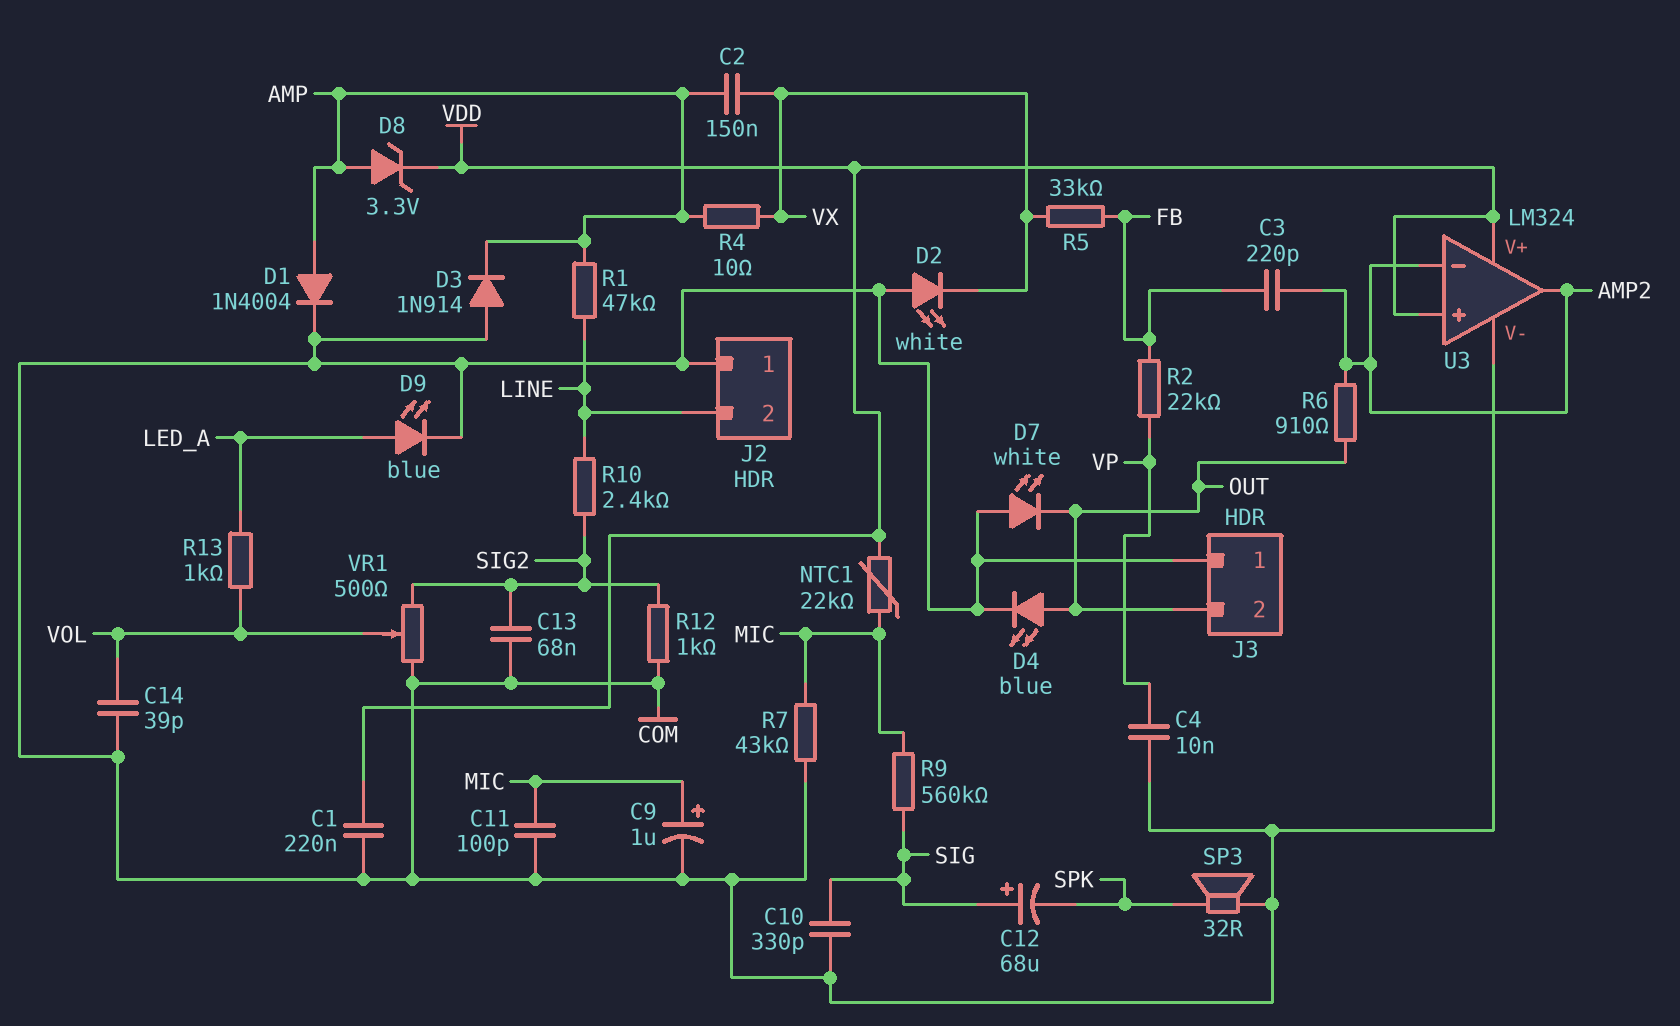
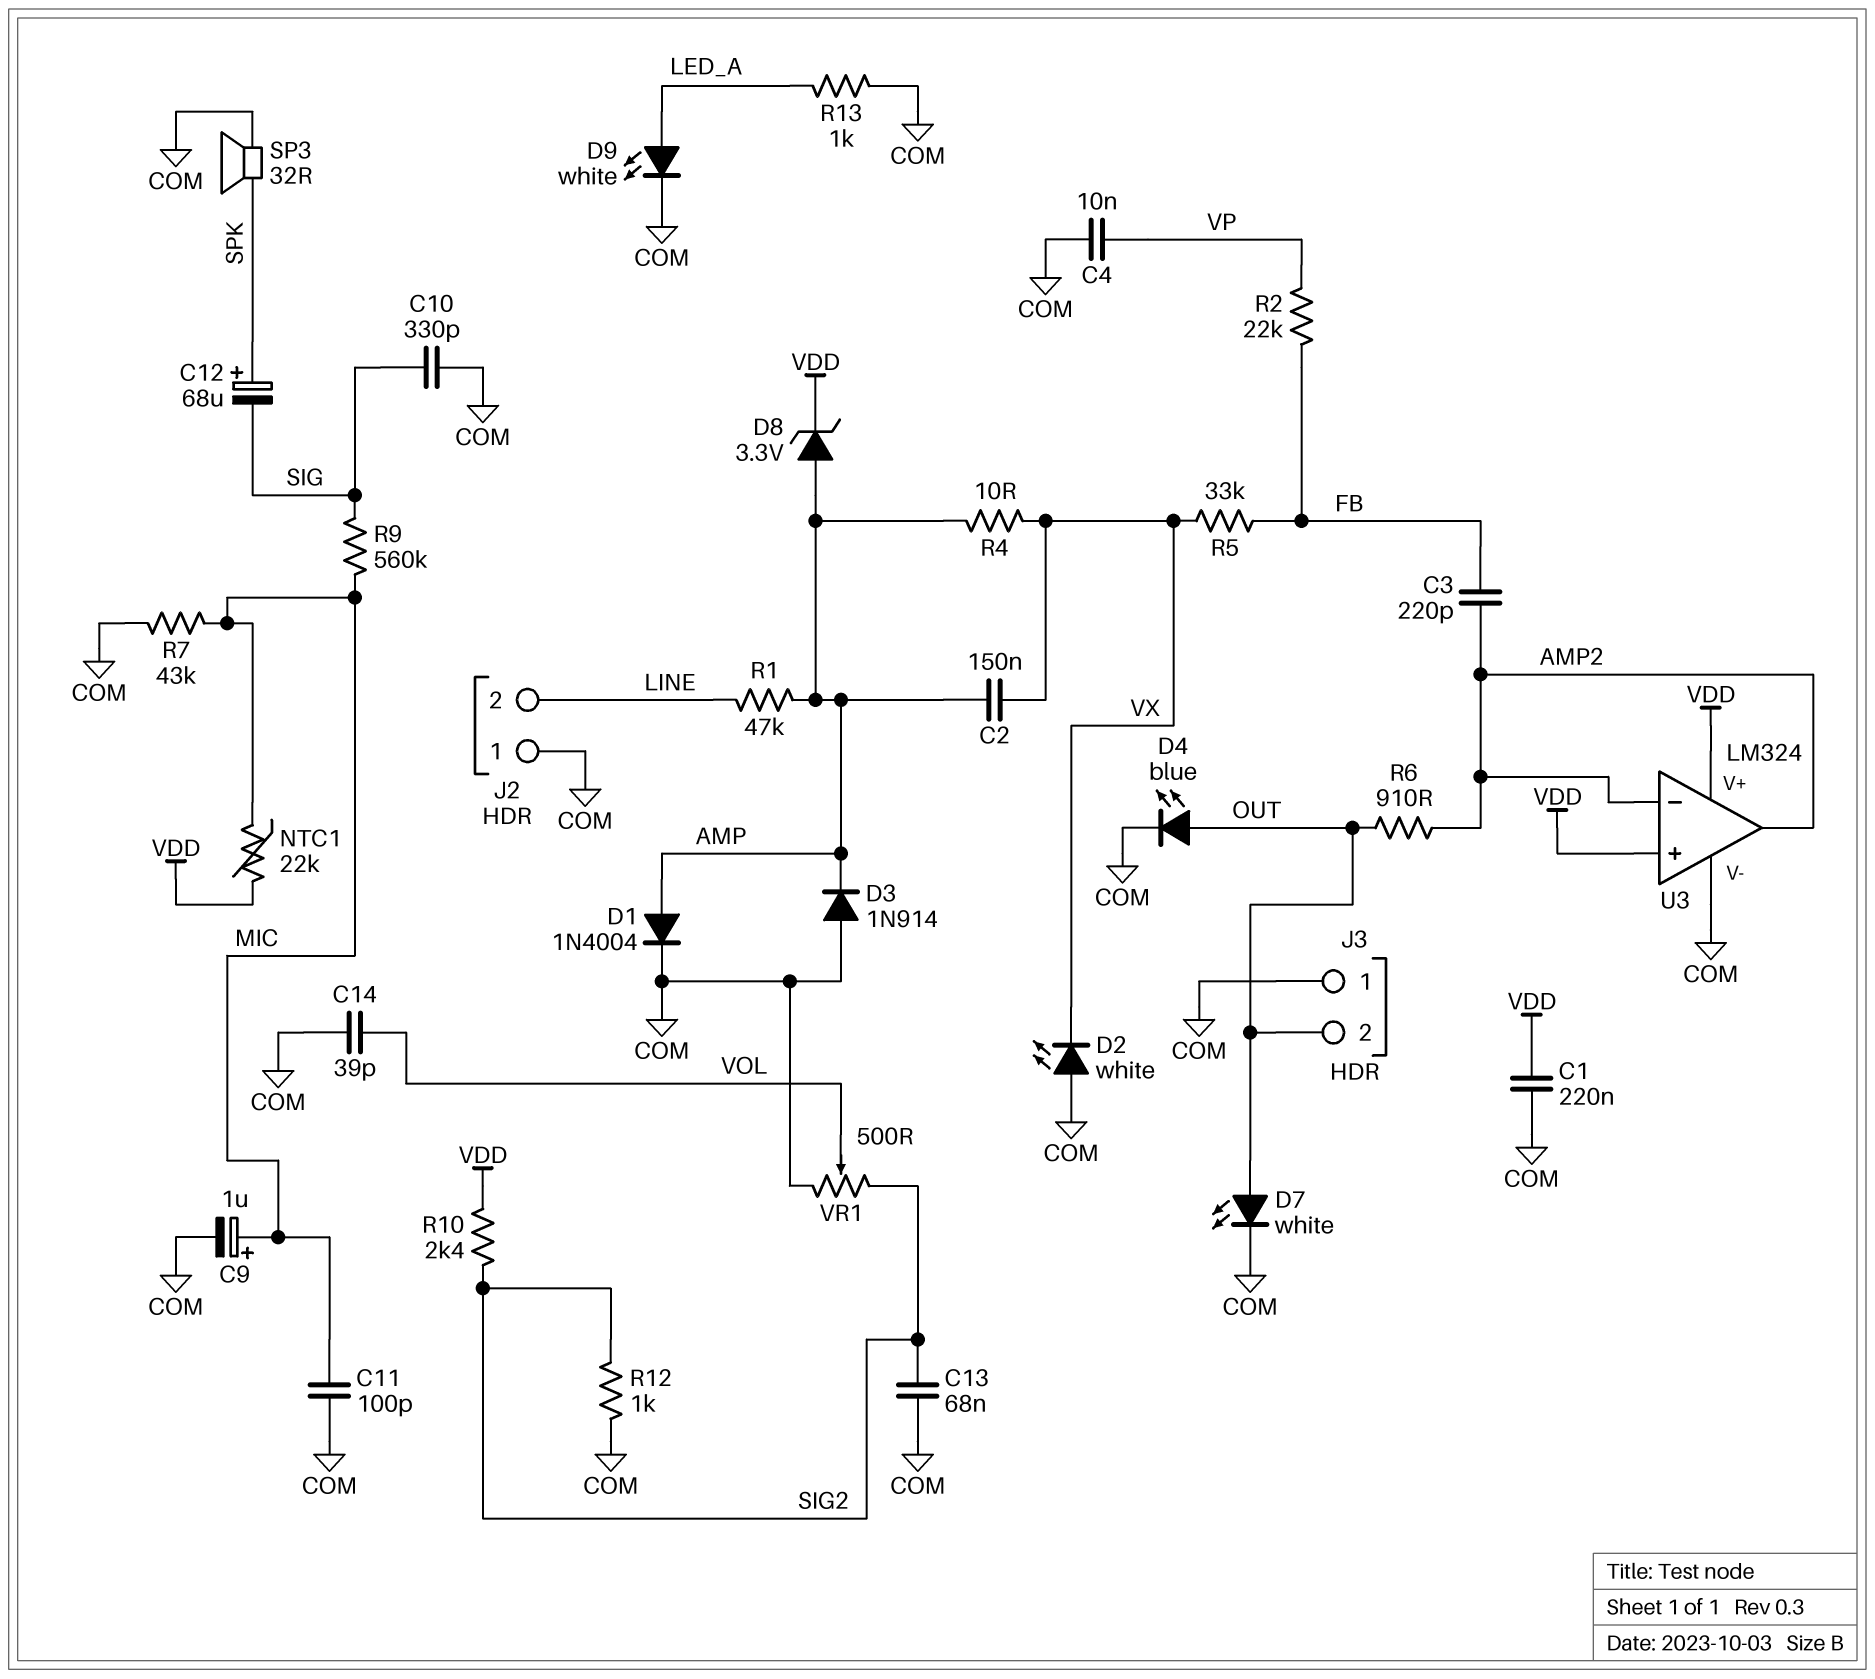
C12: 68uF (plus SIG, minus SPK) -> 68uF (plus SPK, minus SIG)
D7: LED white (A COM, K OUT) -> LED white (A OUT, K COM)
D9: LED blue (A LED_A, K COM) -> LED white (A LED_A, K COM)
R10: 2.4k (LINE, SIG2) -> 2.4k (SIG2, VDD)
R13: 1k (LED_A, VOL) -> 1k (COM, LED_A)

